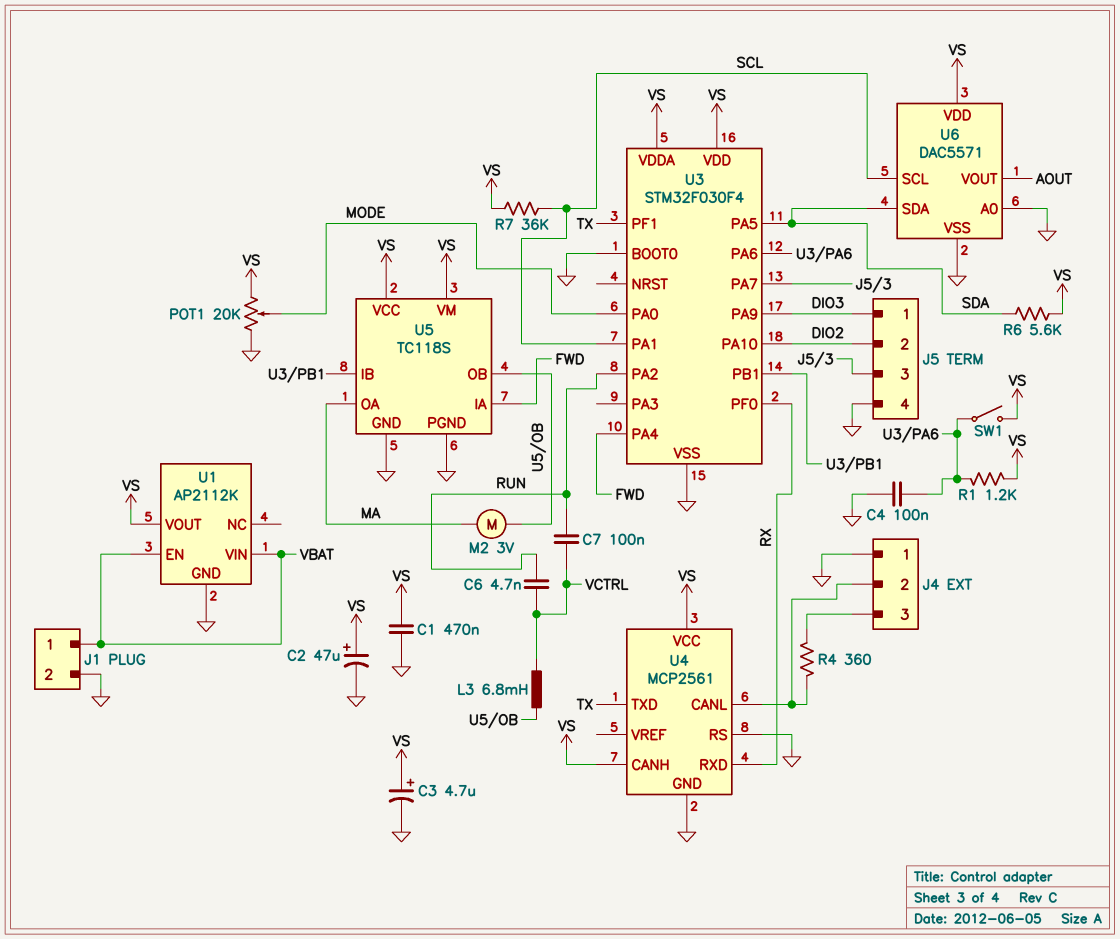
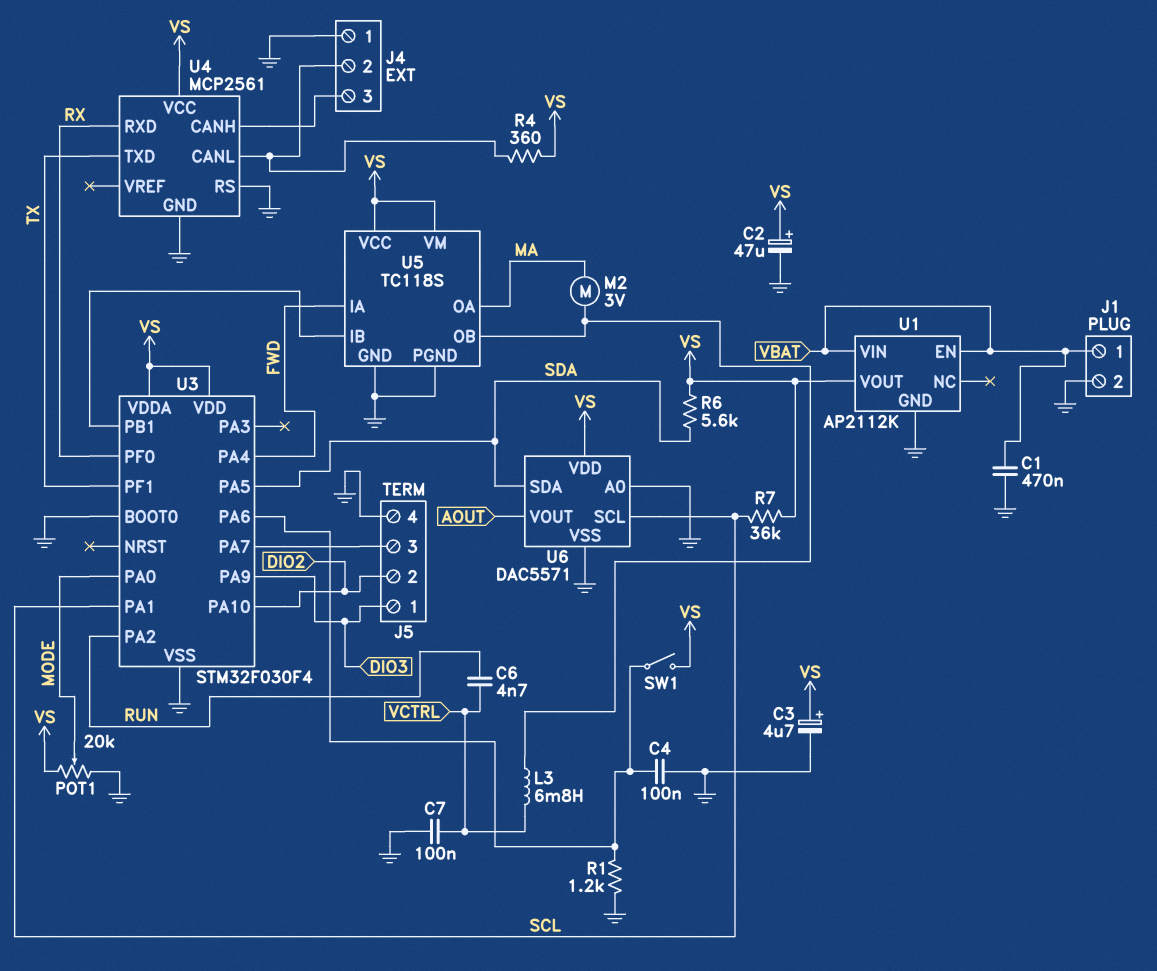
C1: 470nF (GND, VS) -> 470nF (GND, VBAT)
C7: 100nF (RUN, VCTRL) -> 100nF (GND, VCTRL)
R1: 1.2k (U3/PA6, VS) -> 1.2k (GND, U3/PA6)
R4: 360 (J4/2, J4/3) -> 360 (J4/2, VS)
U4 pin CANH: VS -> J4/3

